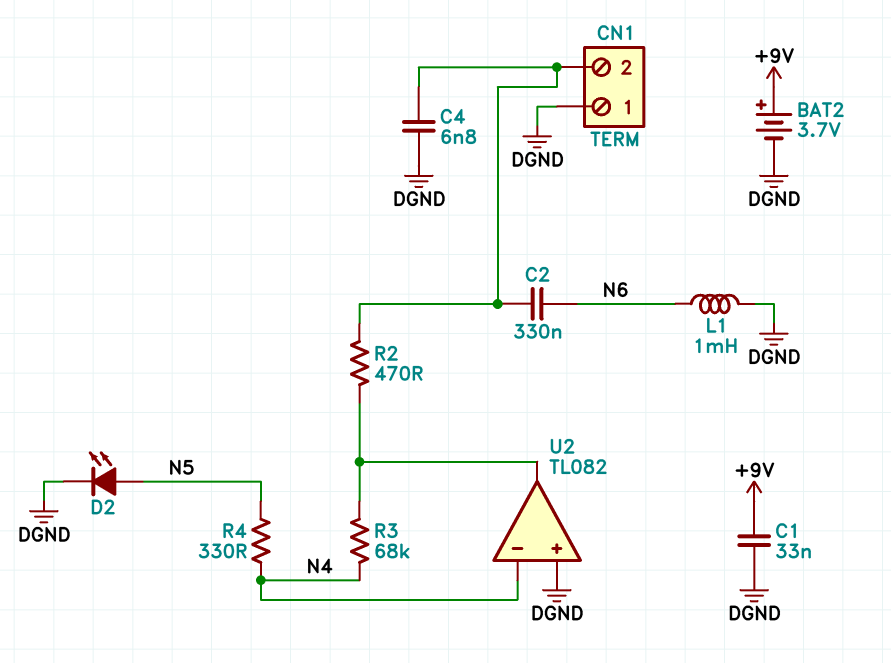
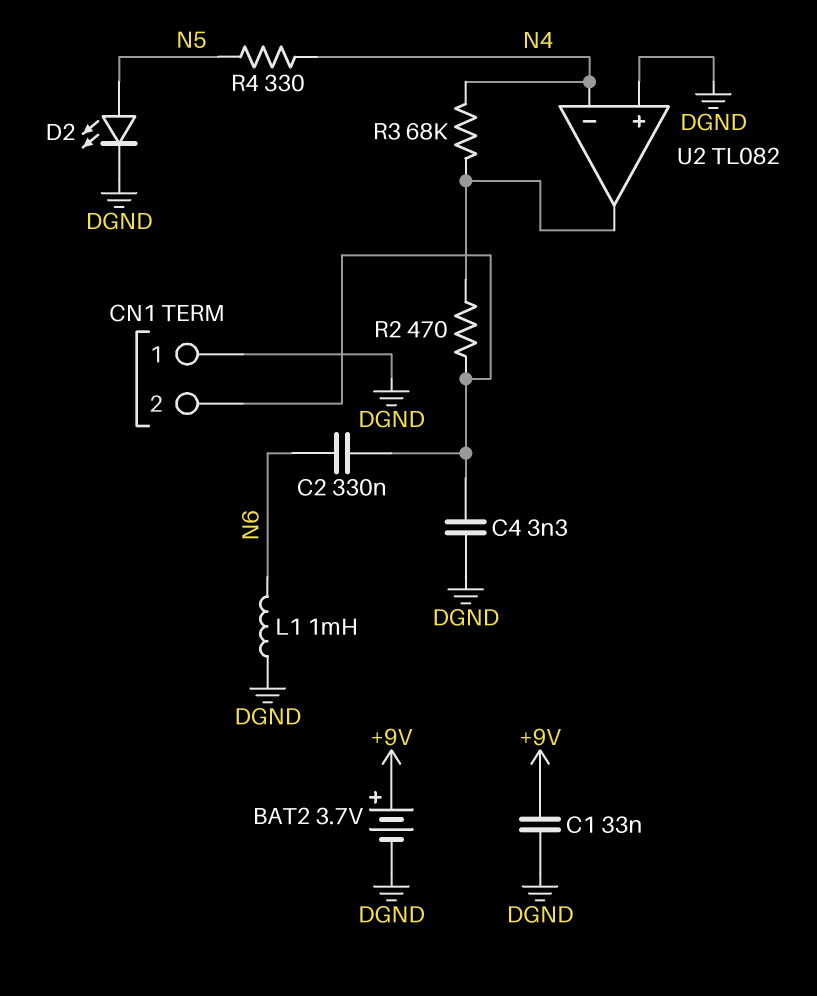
C4: 6.8nF (CN1/2, DGND) -> 3.3nF (CN1/2, DGND)

